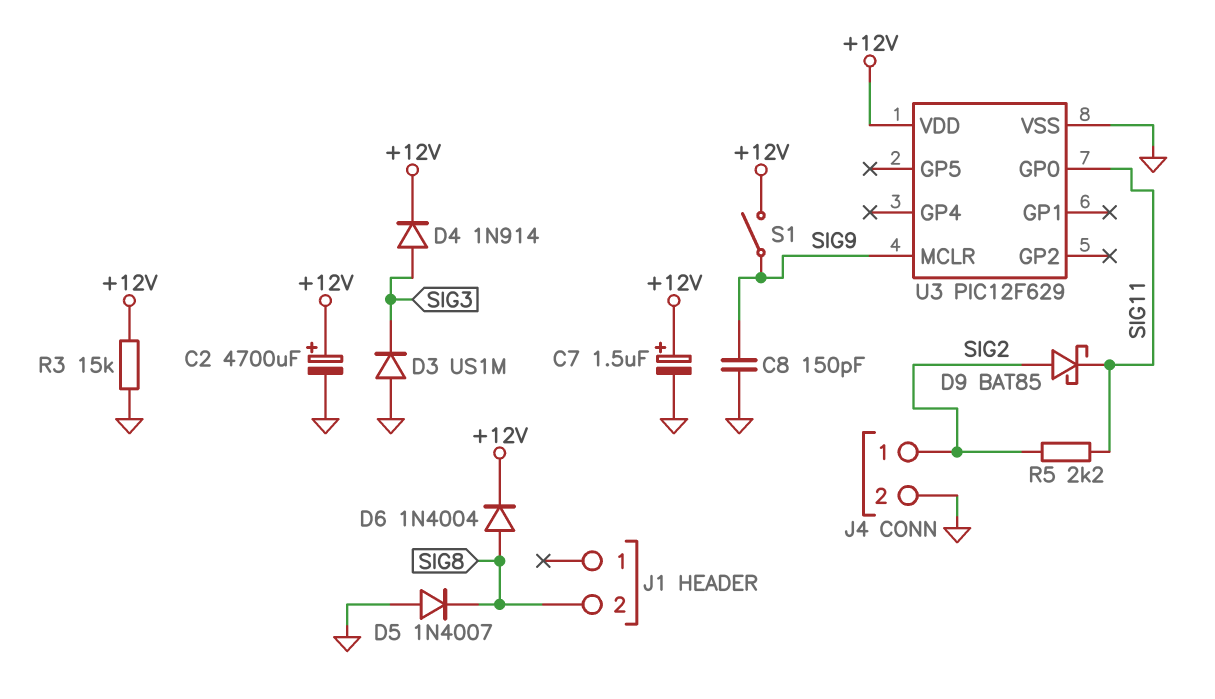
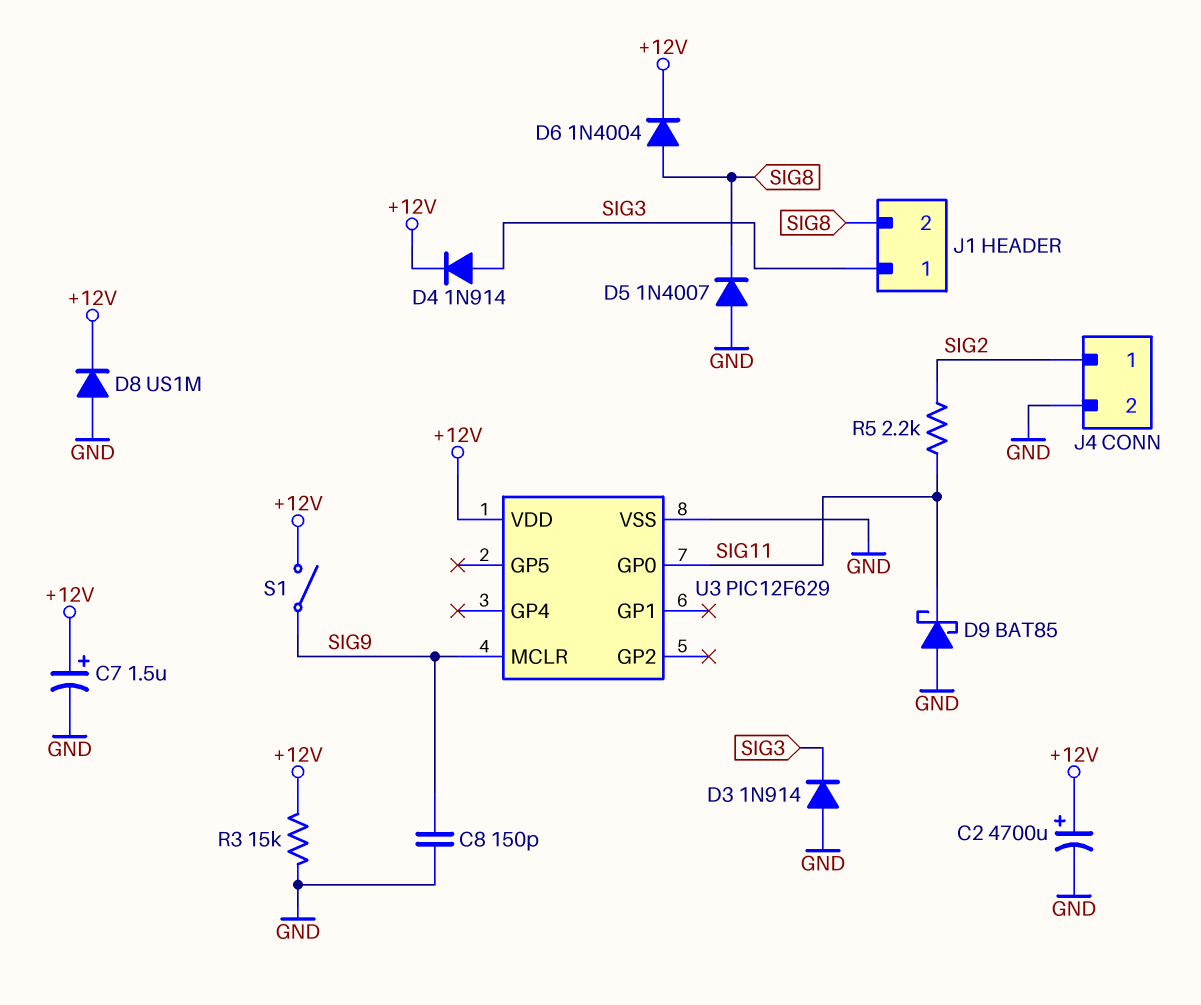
D3: diode US1M (A GND, K SIG3) -> diode 1N914 (A GND, K SIG3)
D8: none -> diode US1M (A GND, K +12V)
D9: schottky BAT85 (A SIG2, K SIG11) -> schottky BAT85 (A GND, K SIG11)
J1 pin 1: none -> SIG3

